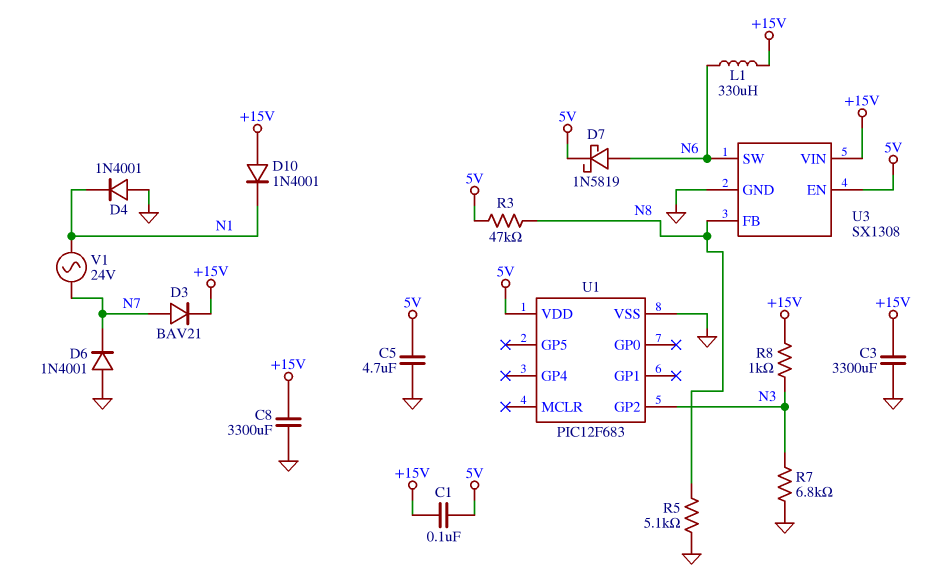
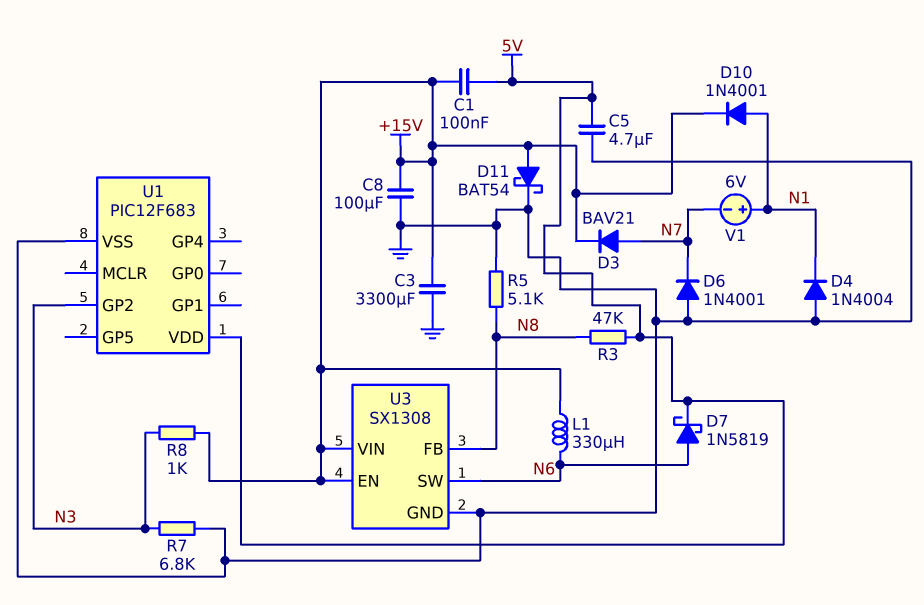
C8: 3300uF (+15V, GND) -> 100uF (+15V, GND)
D4: diode 1N4001 (A GND, K N1) -> diode 1N4004 (A GND, K N1)
D10: diode 1N4001 (A +15V, K N1) -> diode 1N4001 (A N1, K +15V)
D11: none -> schottky BAT54 (A +15V, K GND)
U3 pin EN: 5V -> +15V
V1: AC 24V (N1, N7) -> 6V (plus N1, minus N7)

